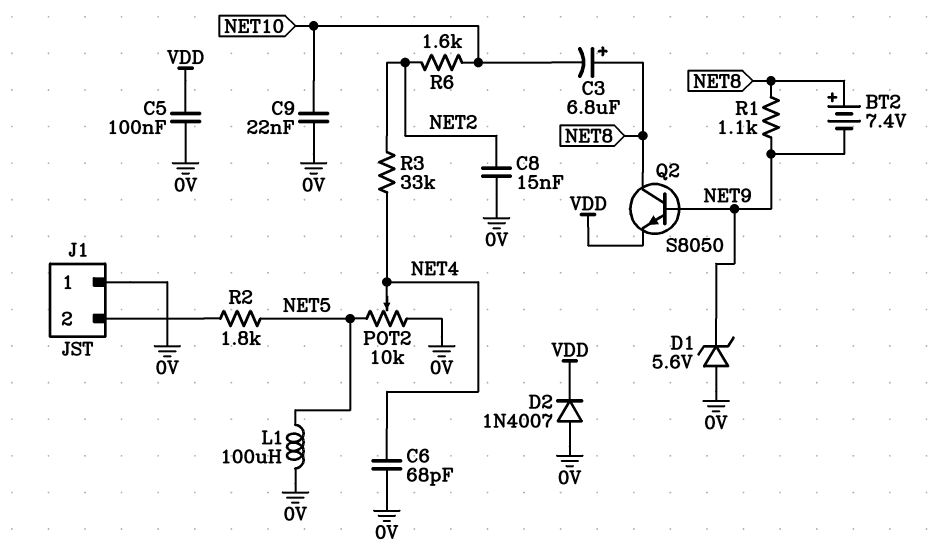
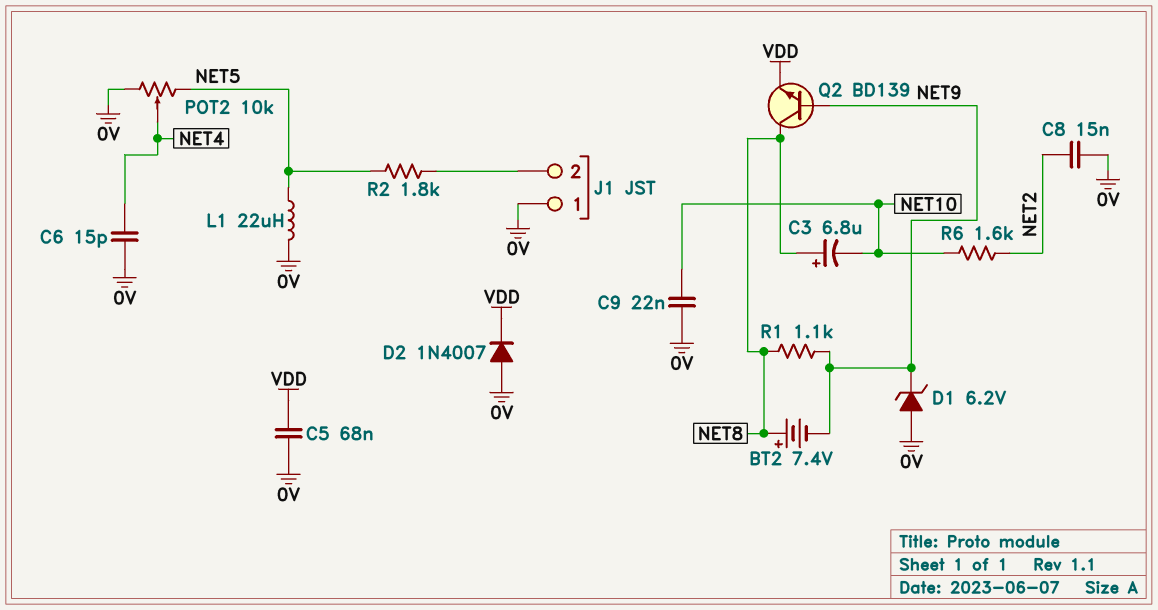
C5: 100nF (0V, VDD) -> 68nF (0V, VDD)
C6: 68pF (0V, NET4) -> 15pF (0V, NET4)
D1: zener 5.6V (A 0V, K NET9) -> zener 6.2V (A 0V, K NET9)
L1: 100uH (0V, NET5) -> 22uH (0V, NET5)
Q2: NPN S8050 (B NET9, C NET8, E VDD) -> NPN BD139 (B NET9, C NET8, E VDD)
R3: 33k (NET2, NET4) -> none

